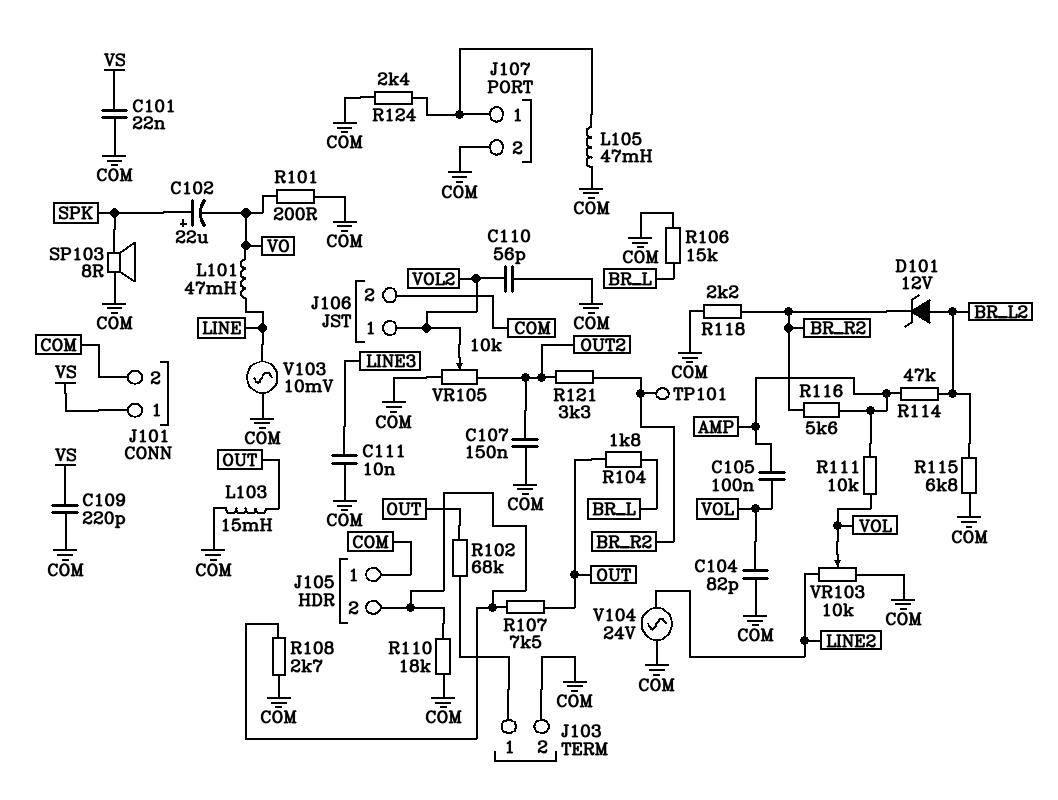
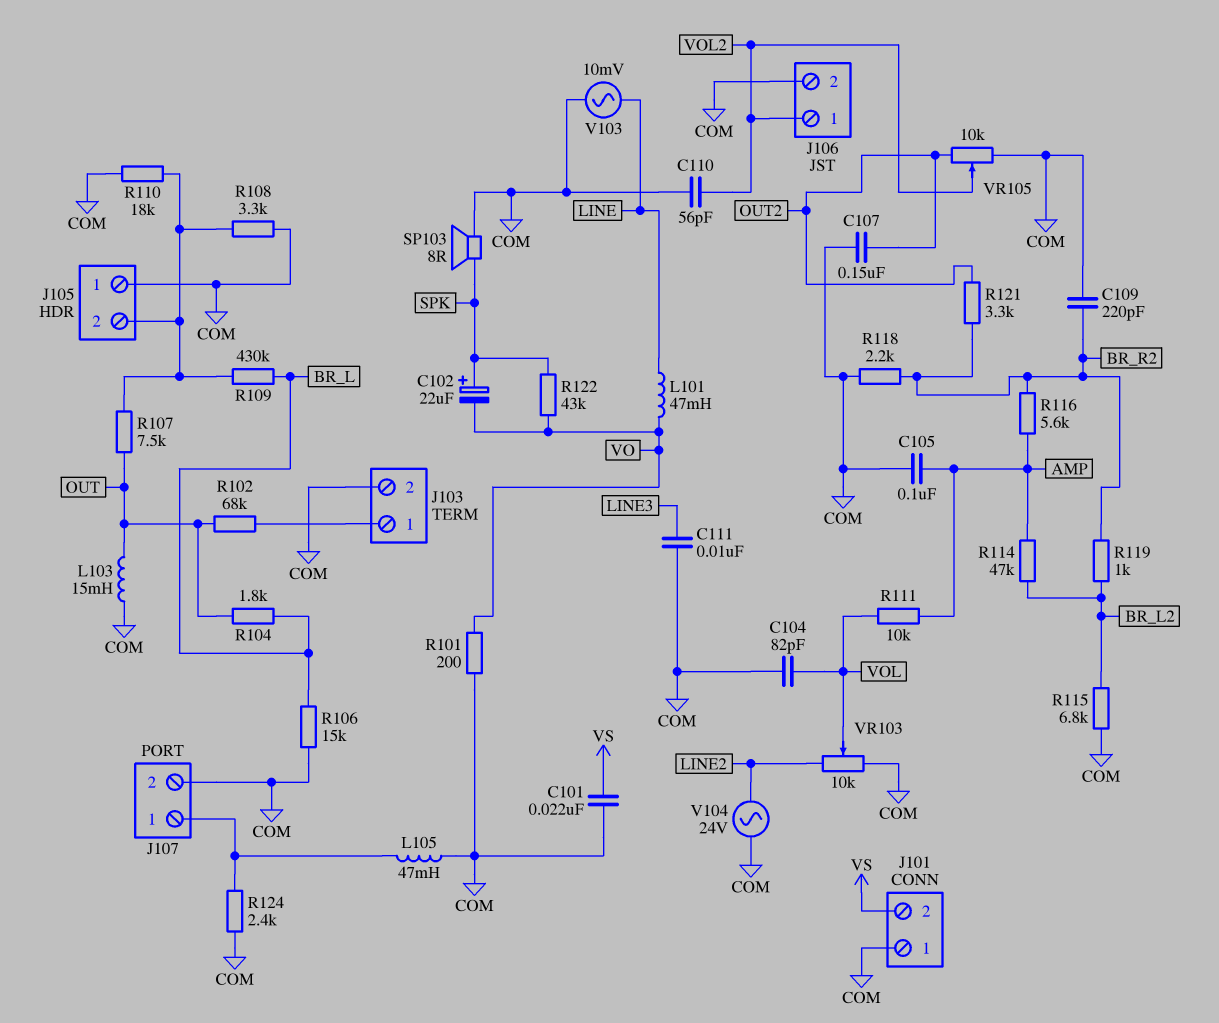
C105: 100nF (AMP, VOL) -> 100nF (AMP, COM)
C109: 220pF (COM, VS) -> 220pF (BR_R2, COM)
D101: zener 12V (A BR_L2, K BR_R2) -> none
J101 pin 1: VS -> COM
J101 pin 2: COM -> VS
R108: 2.7k (COM, J105/2) -> 3.3k (COM, J105/2)
R109: none -> 430k (BR_L, J105/2)
R119: none -> 1k (BR_L2, BR_R2)
R122: none -> 43k (SPK, VO)
TP101: test point (BR_R2) -> none

